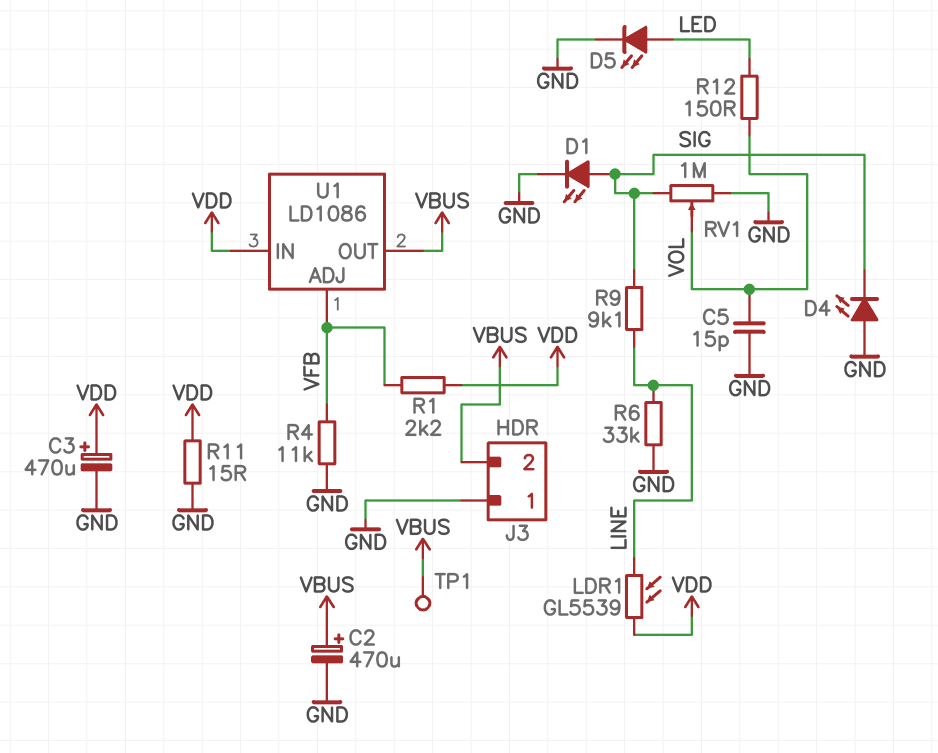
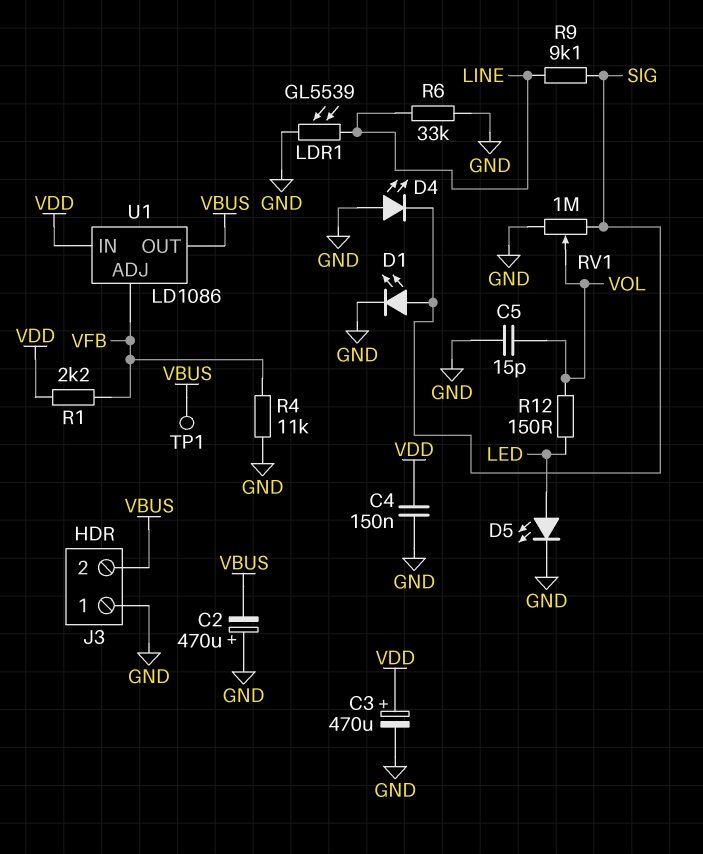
C2: 470uF (plus VBUS, minus GND) -> 470uF (plus GND, minus VBUS)
C4: none -> 150nF (GND, VDD)
LDR1: GL5539 (LINE, VDD) -> GL5539 (GND, LINE)
R11: 15 (GND, VDD) -> none

